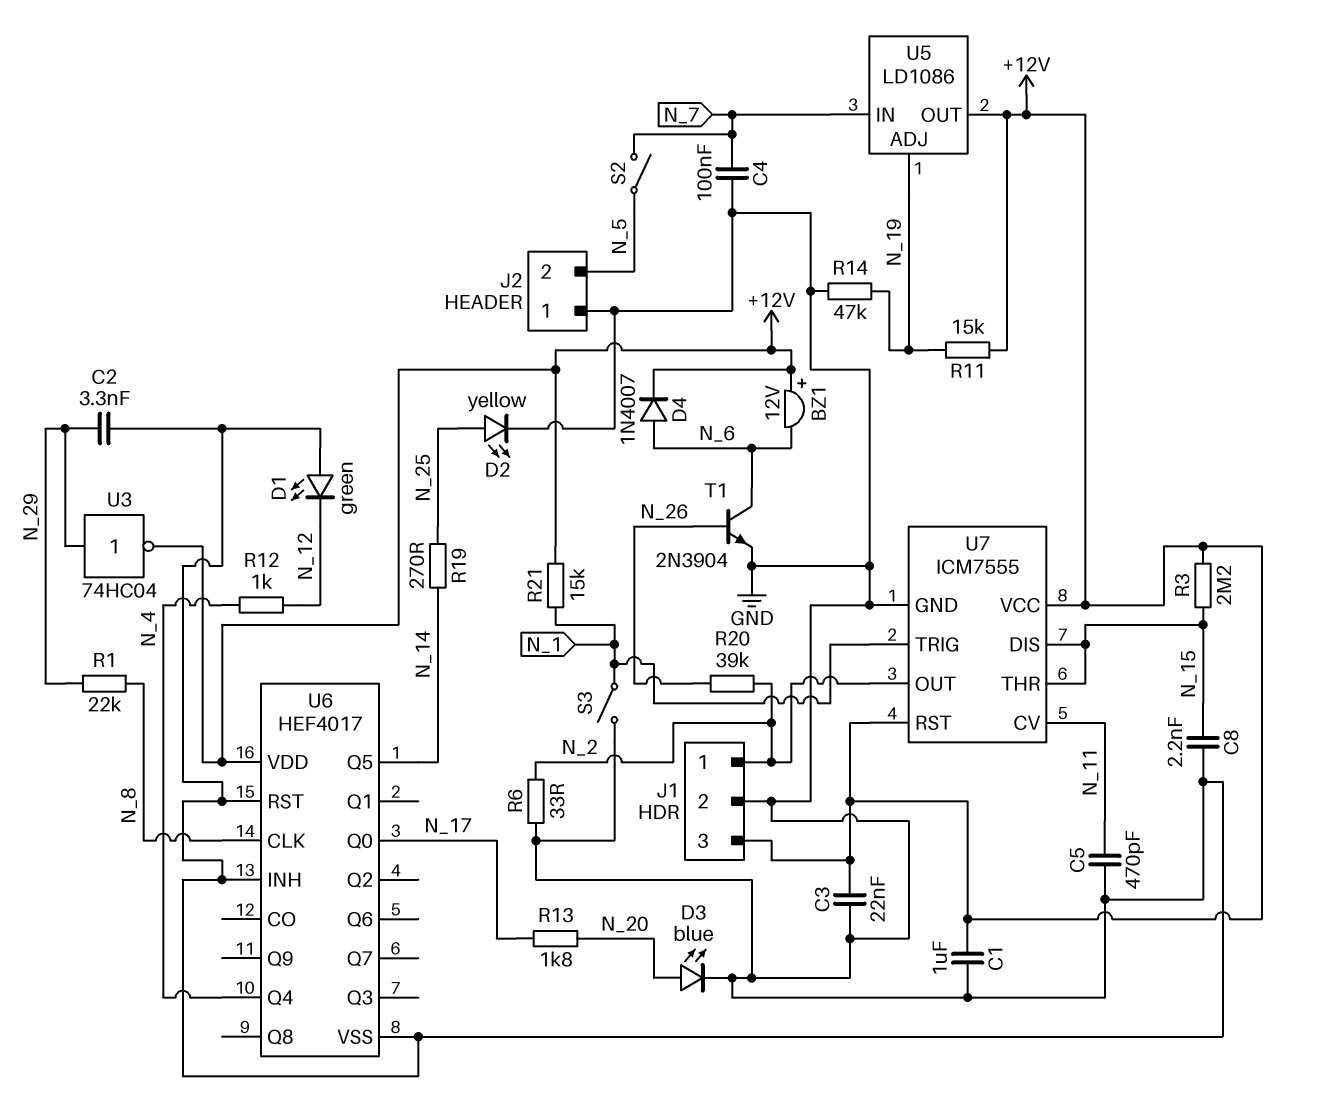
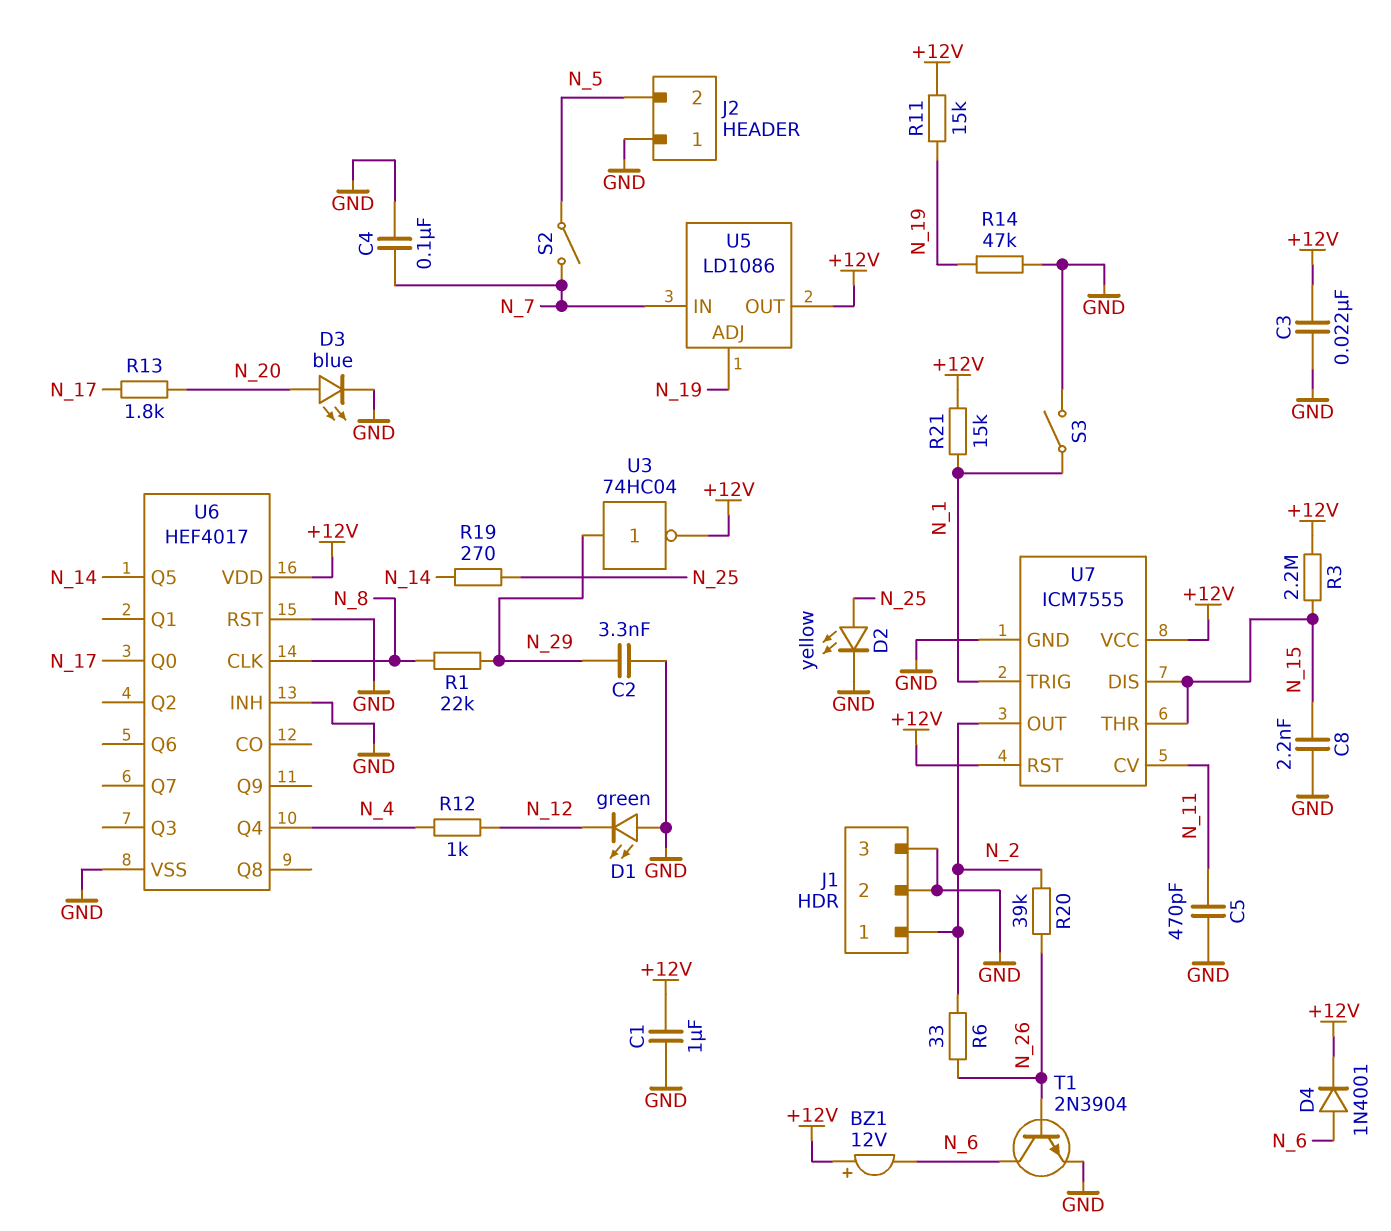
D4: diode 1N4007 (A N_6, K +12V) -> diode 1N4001 (A N_6, K +12V)
J1 pin 3: +12V -> GND
R6: 33 (GND, N_2) -> 33 (N_2, N_26)

